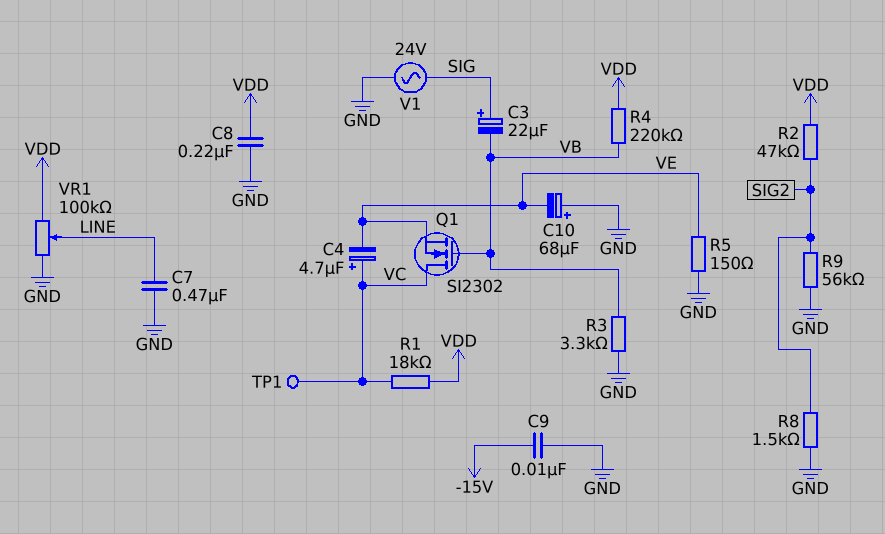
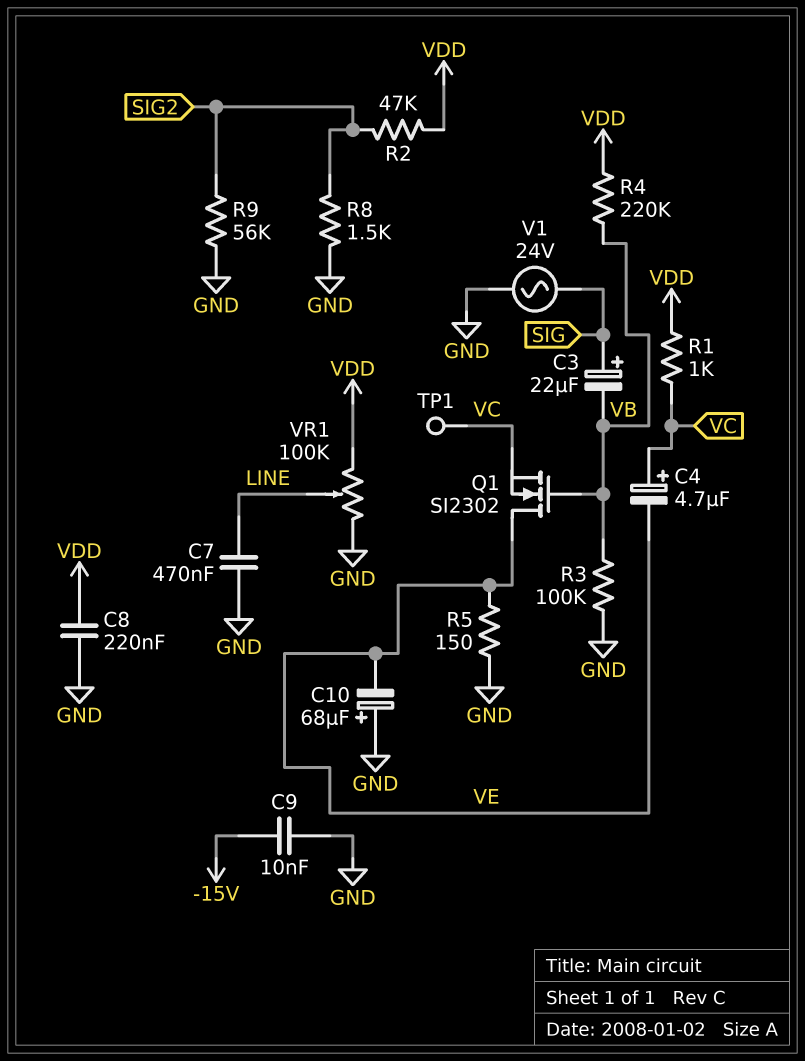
Q1: NMOS SI2302 (G VB, D VC, S VE) -> NMOS SI2302 (G VB, D VE, S VC)
R1: 18k (VC, VDD) -> 1k (VC, VDD)
R3: 3.3k (GND, VB) -> 100k (GND, VB)

